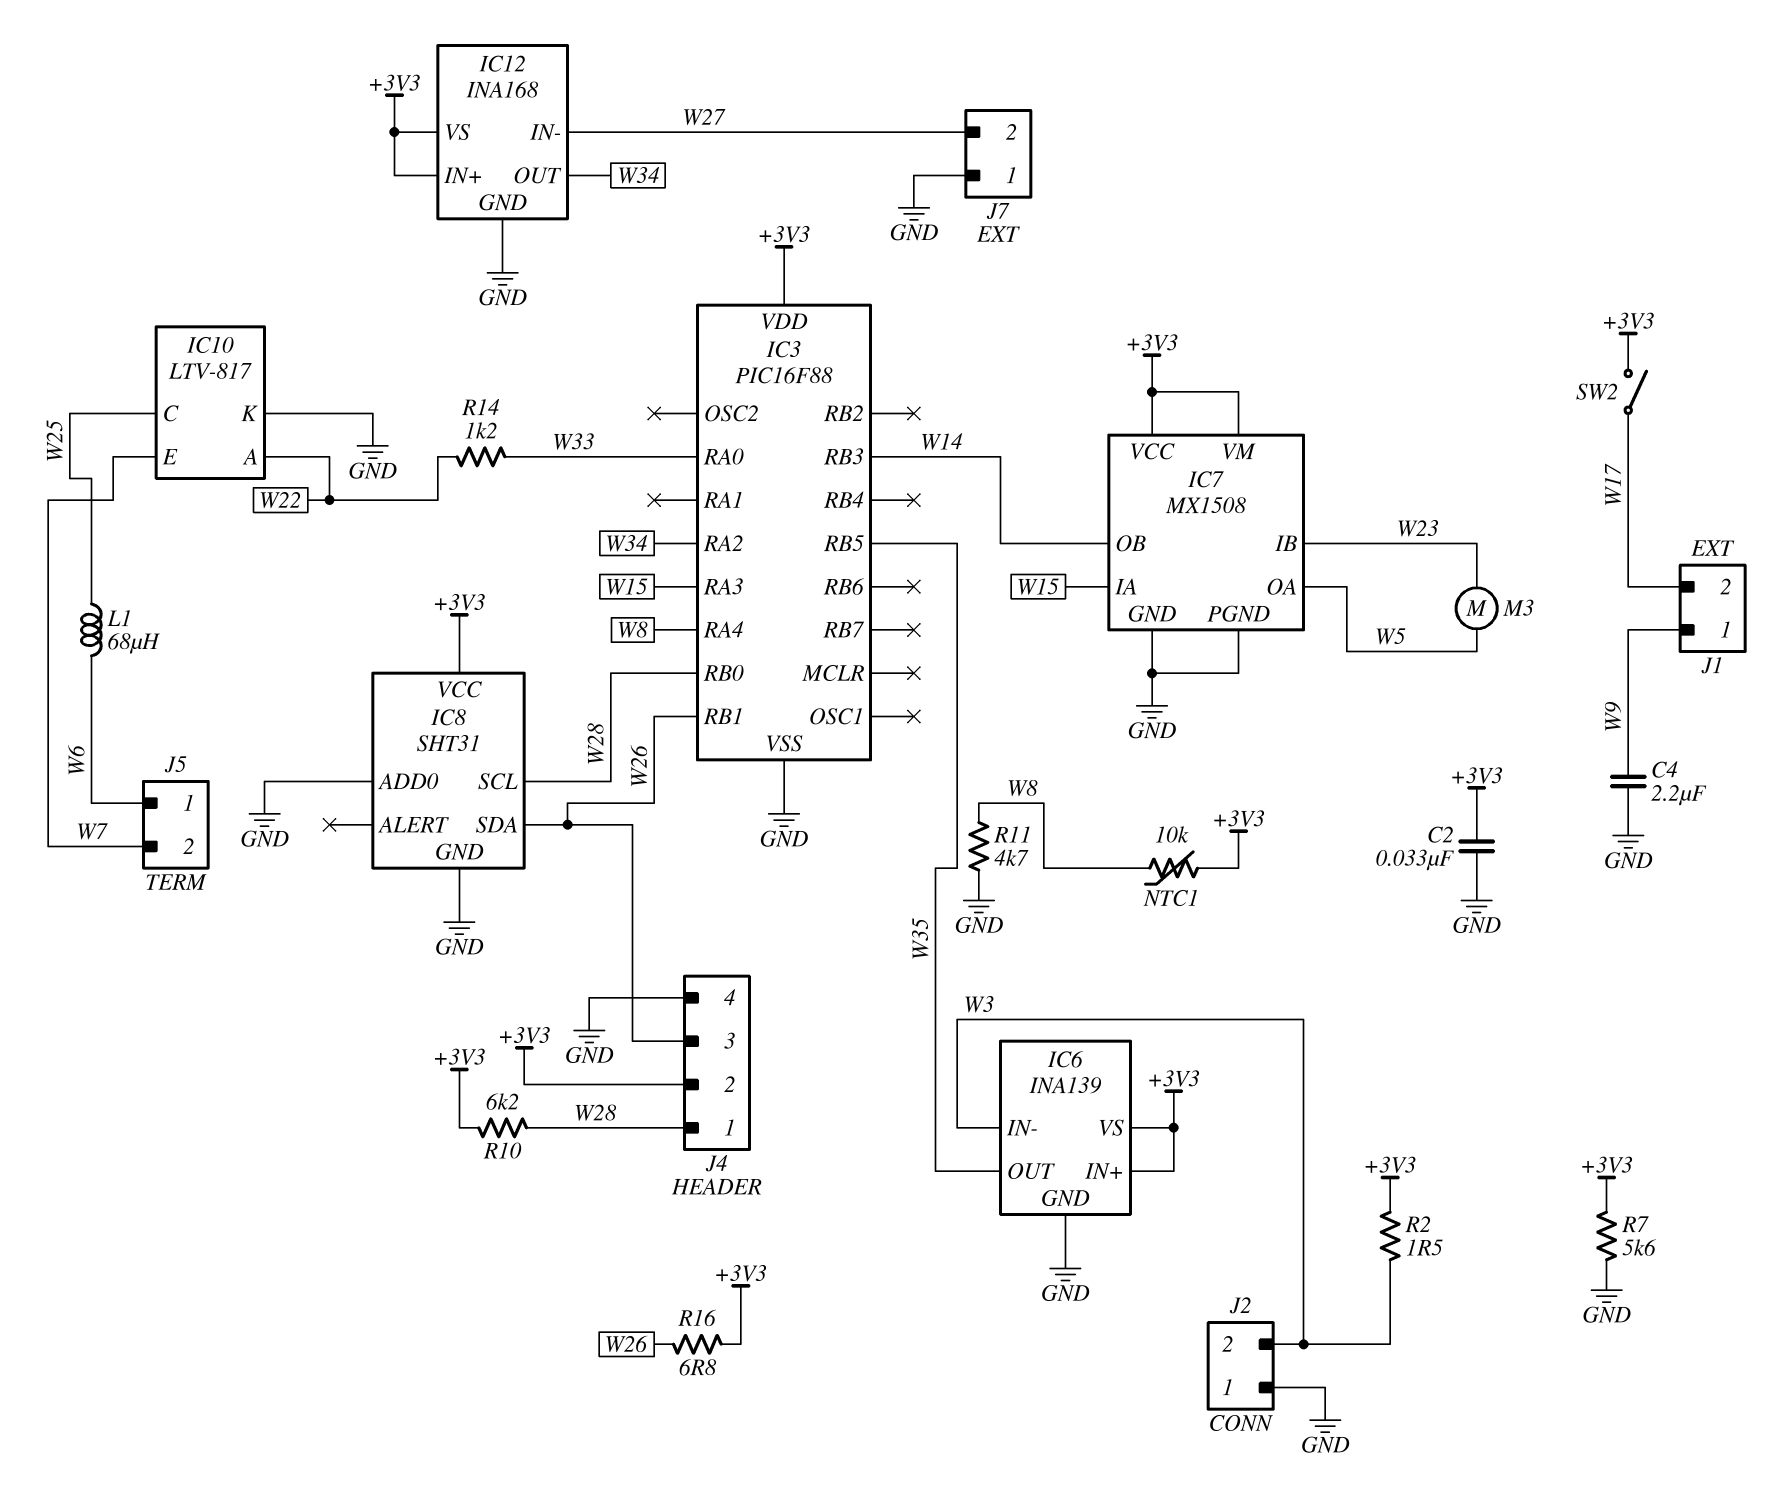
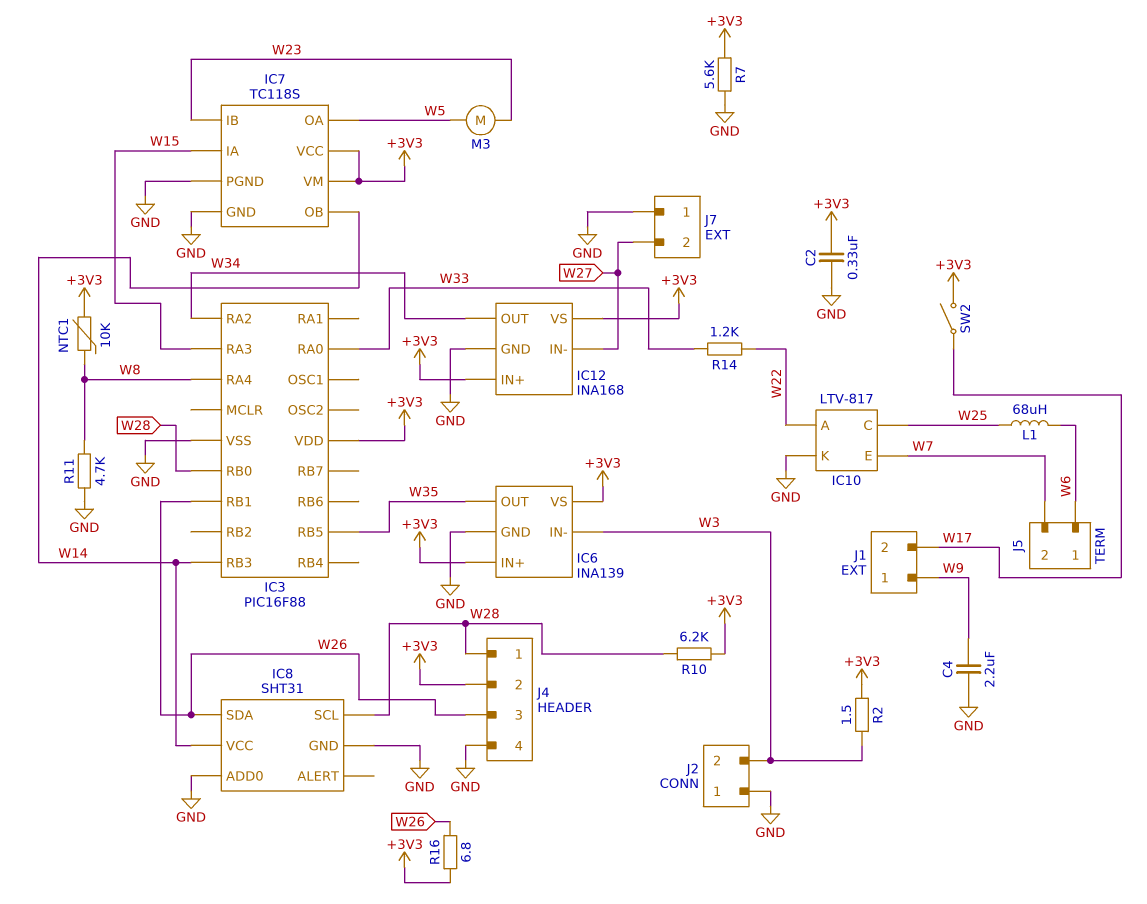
C2: 33nF (+3V3, GND) -> 330nF (+3V3, GND)
IC7: MX1508 -> TC118S
IC8 pin VCC: +3V3 -> W14

